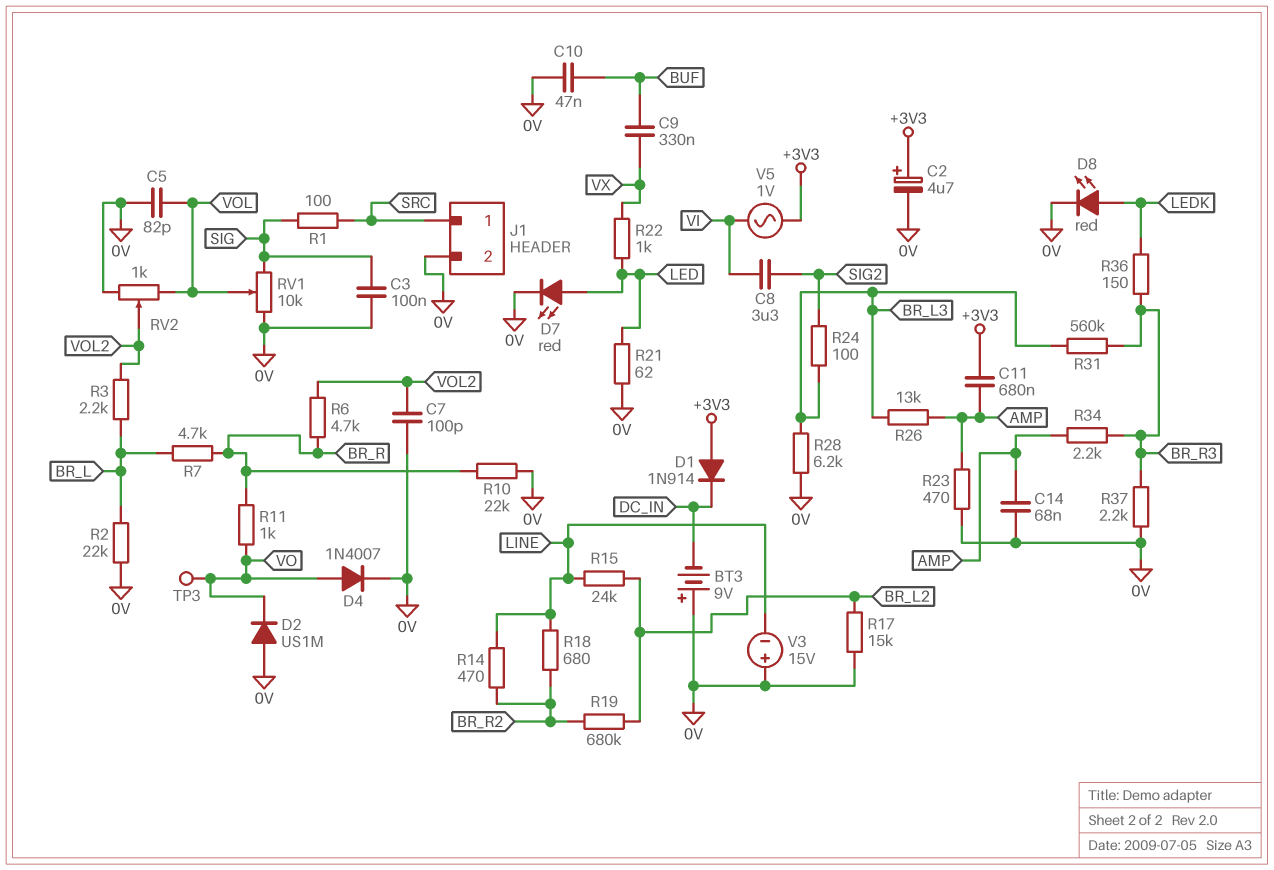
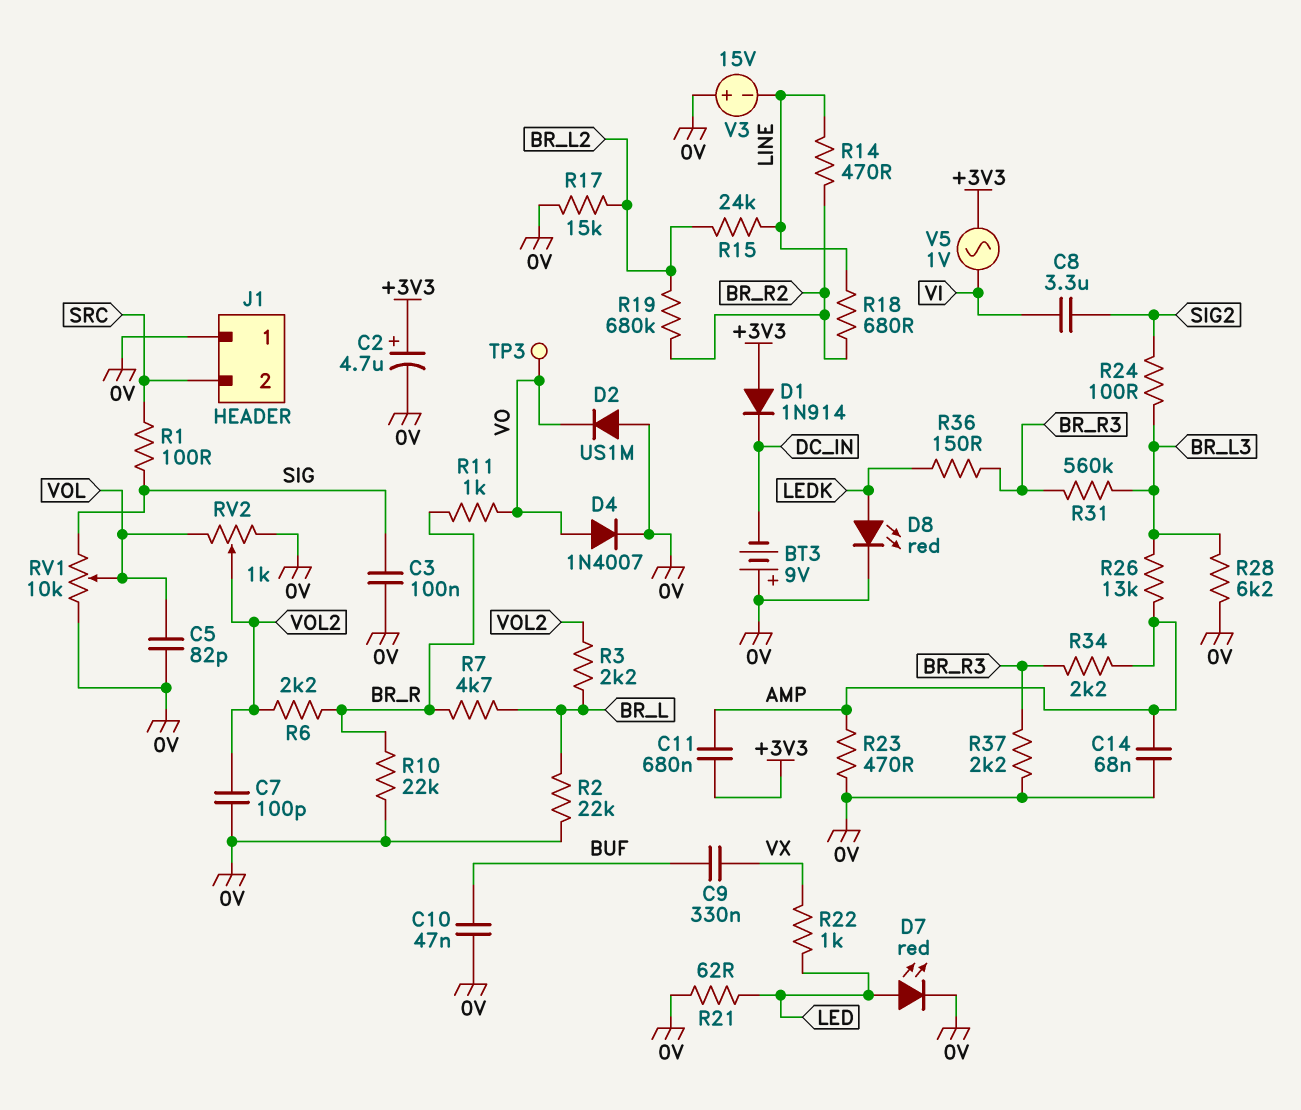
J1 pin 1: SRC -> 0V
J1 pin 2: 0V -> SRC
R6: 4.7k (BR_R, VOL2) -> 2.2k (BR_R, VOL2)

